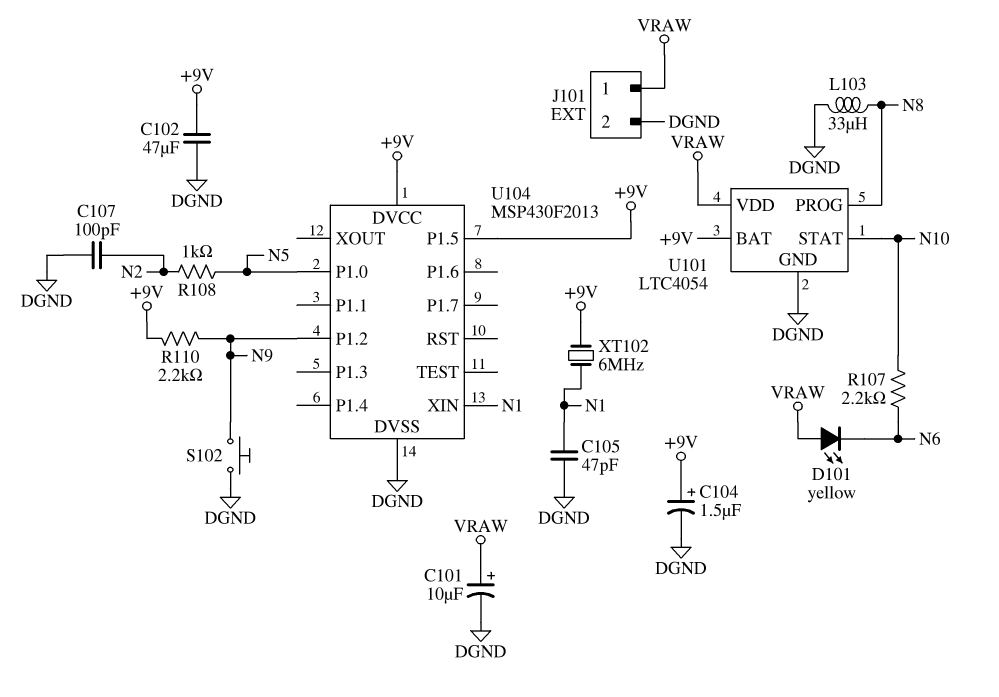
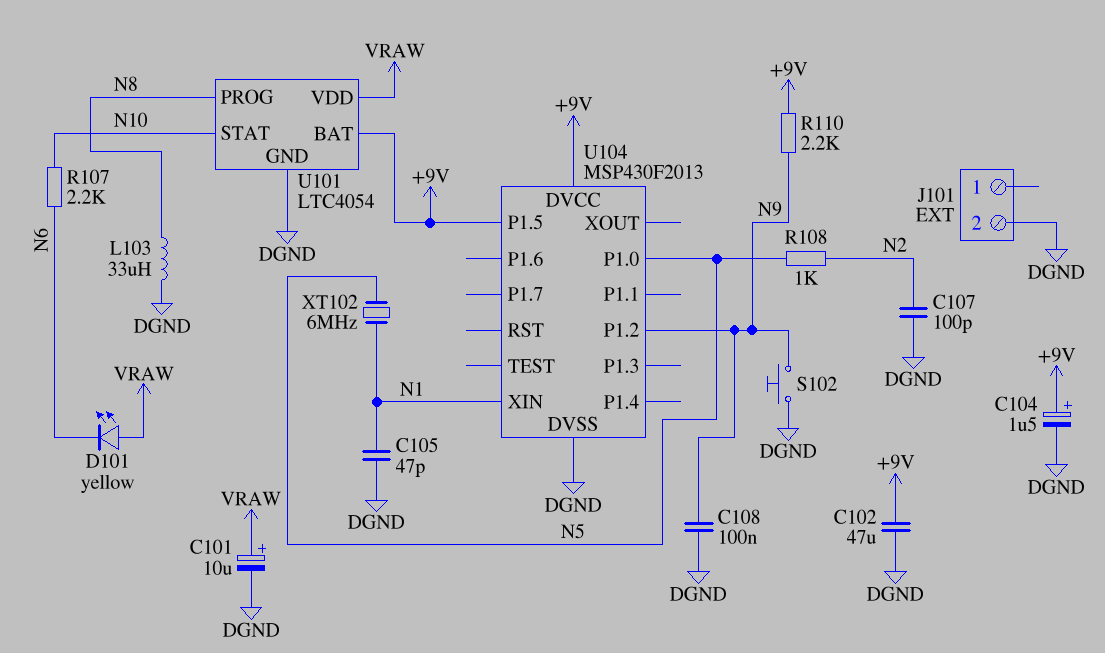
C108: none -> 100nF (DGND, N9)
J101 pin 1: VRAW -> none
XT102: 6MHz (+9V, N1) -> 6MHz (N1, N5)

